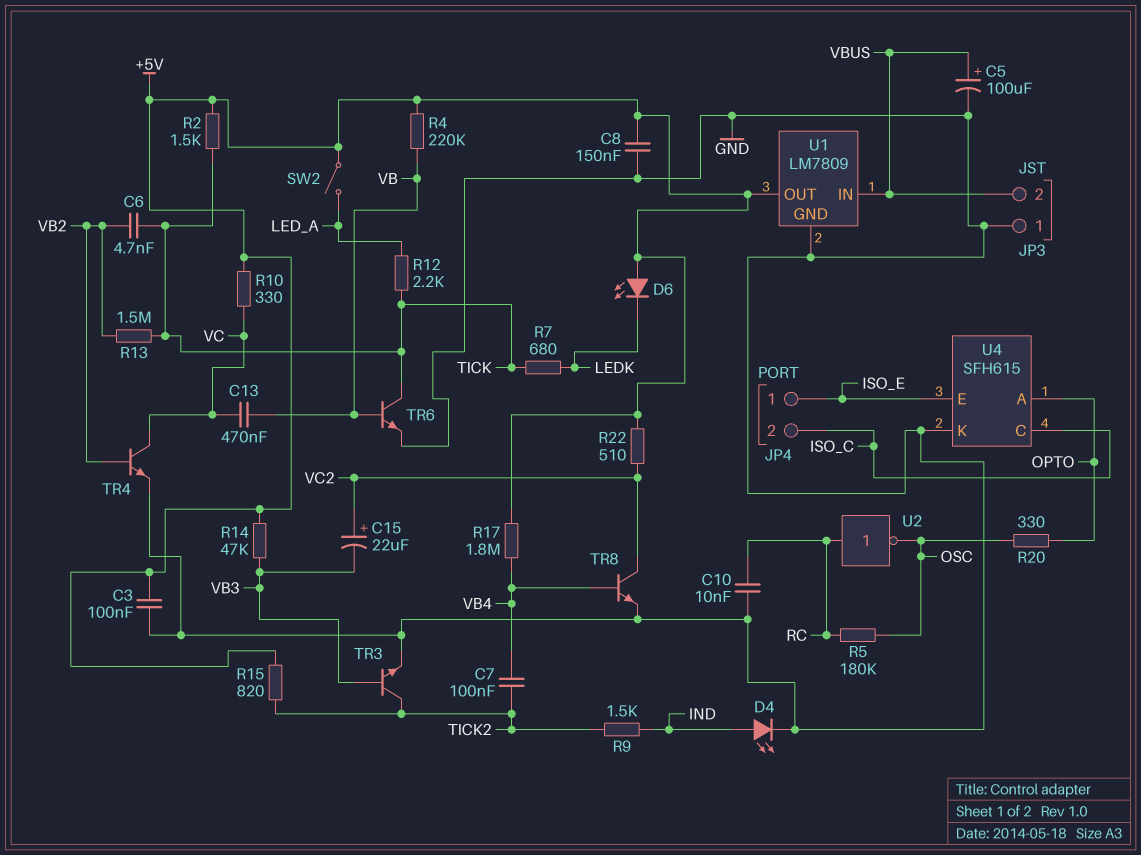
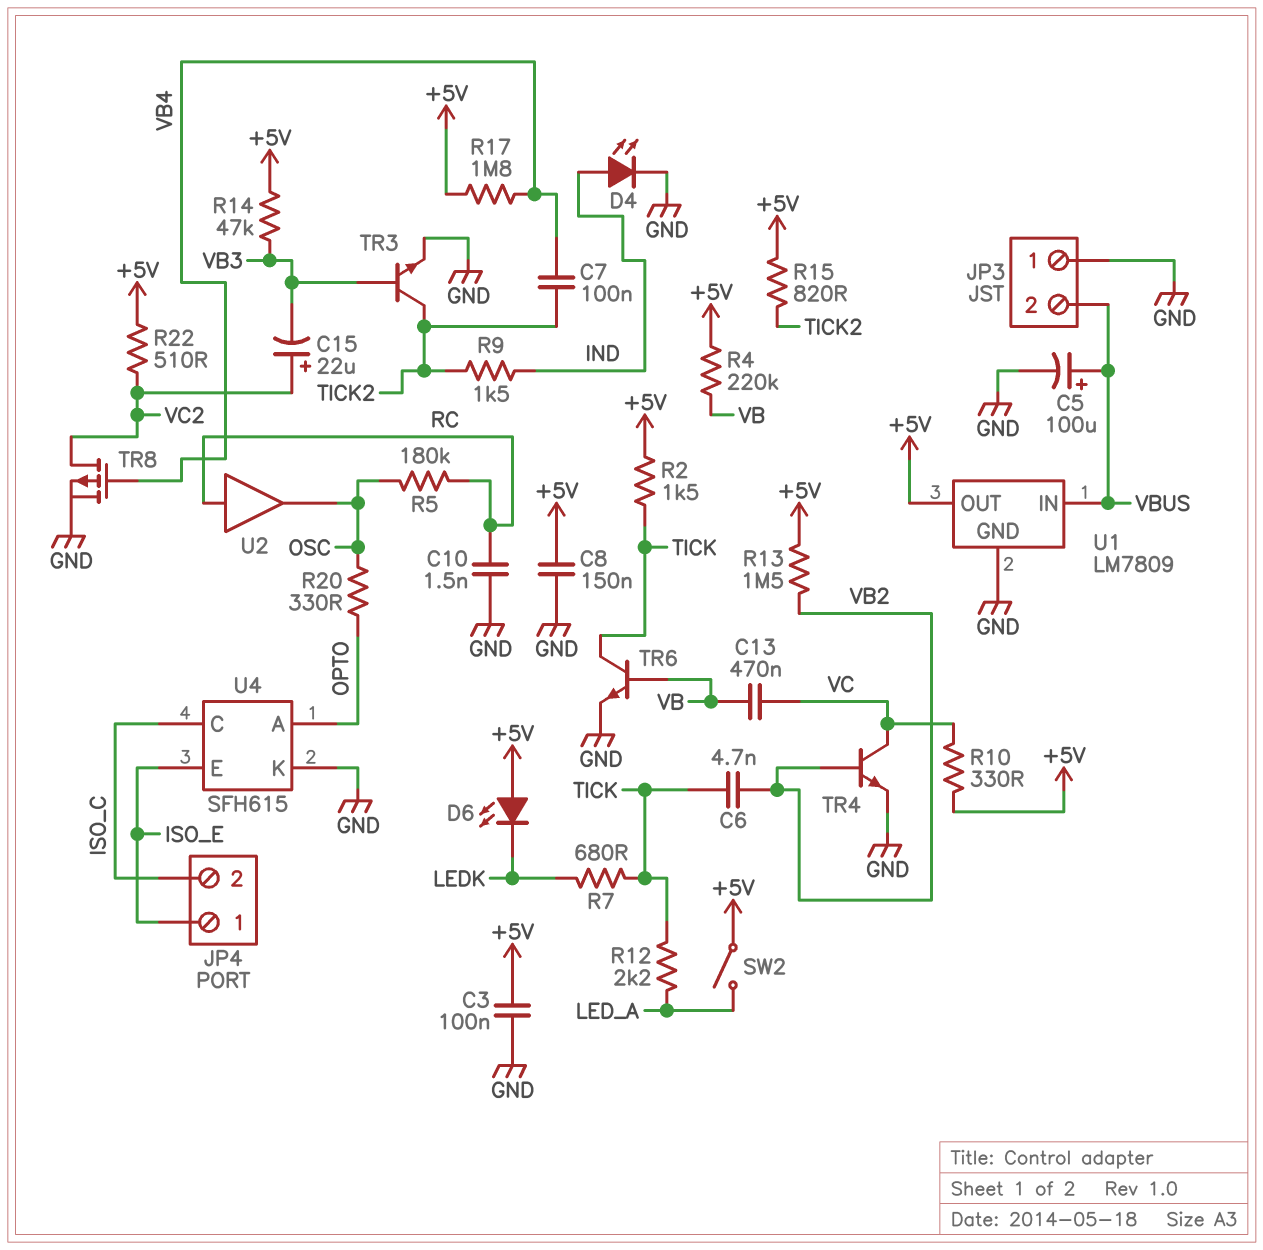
C10: 10nF (GND, RC) -> 1.5nF (GND, RC)
R13: 1.5M (TICK, VB2) -> 1.5M (+5V, VB2)
TR8: NPN (B VB4, C VC2, E GND) -> PMOS (G VB4, D VC2, S GND)
U2: NOT (in RC, out OSC) -> buffer (in RC, out OSC)

